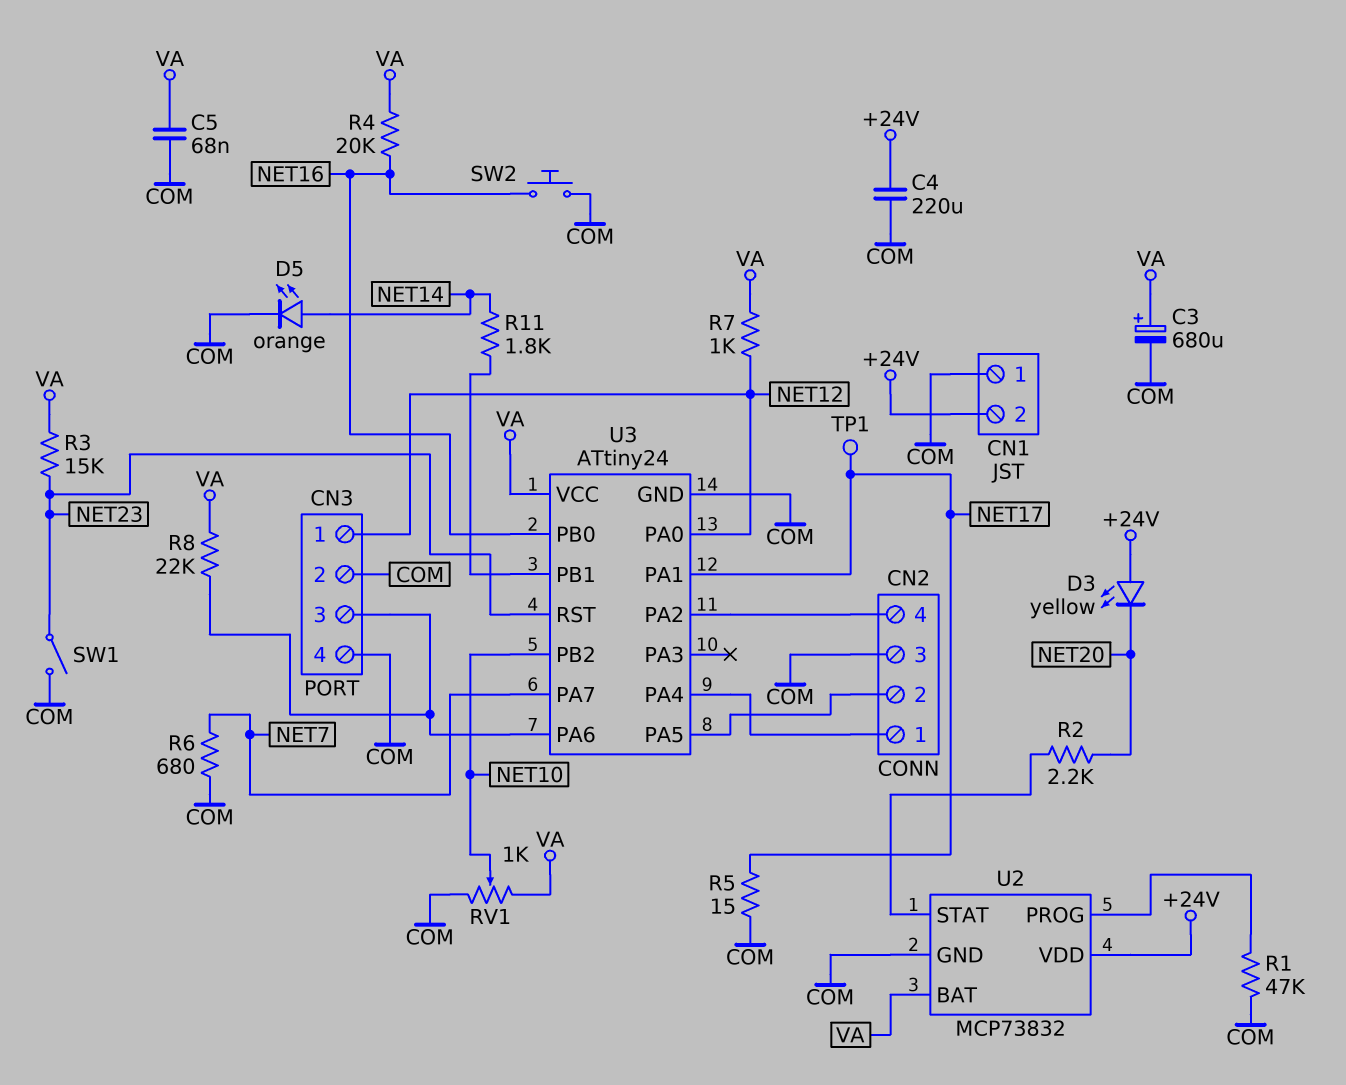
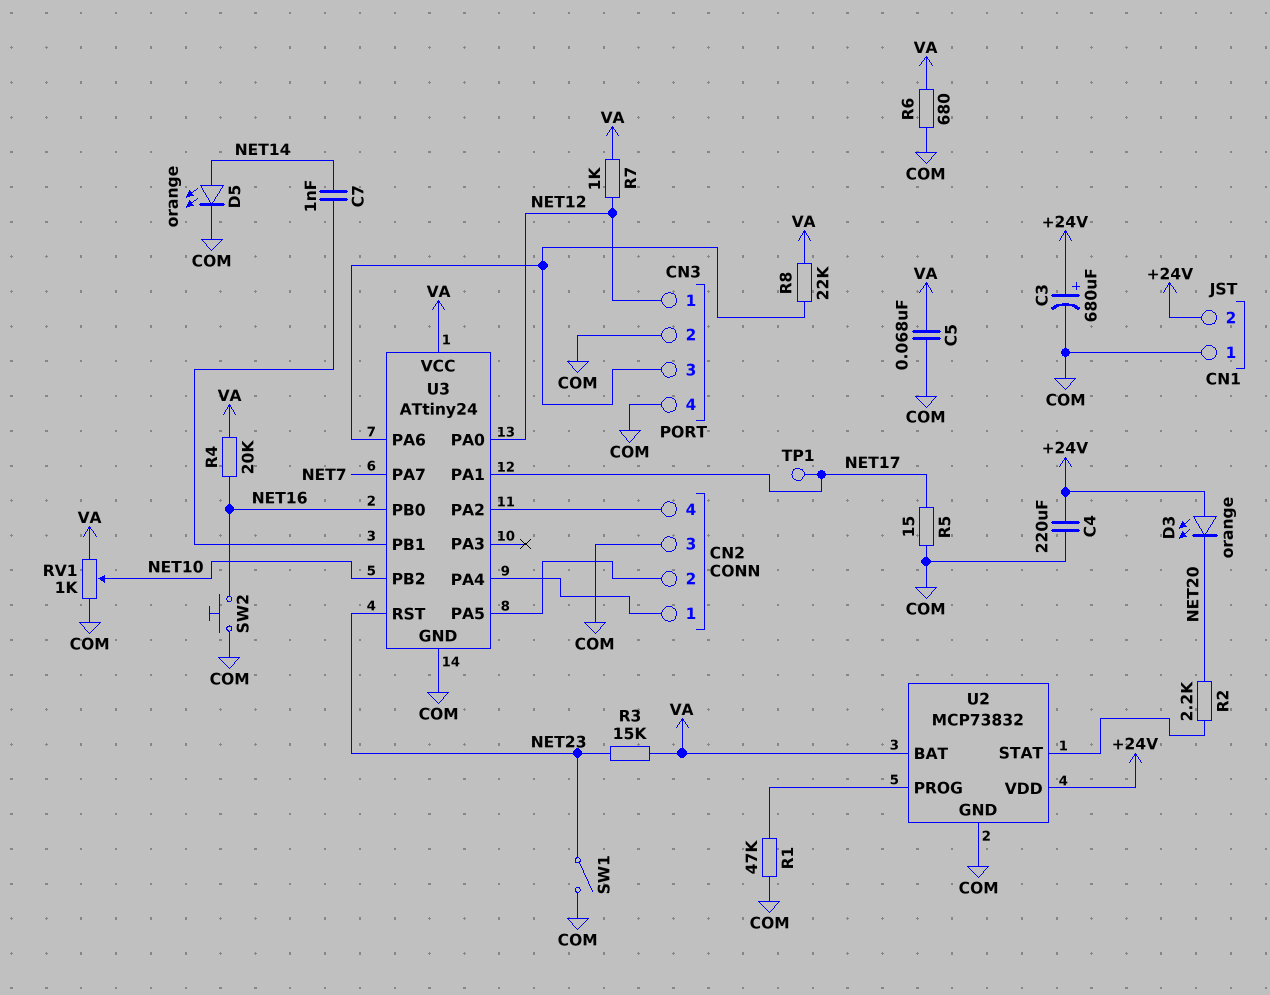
C3: 680uF (plus VA, minus COM) -> 680uF (plus +24V, minus COM)
C7: none -> 1nF (NET14, U3/PB1)
D3: LED yellow (A +24V, K NET20) -> LED orange (A +24V, K NET20)
R6: 680 (COM, NET7) -> 680 (COM, VA)
R11: 1.8k (NET14, U3/PB1) -> none

